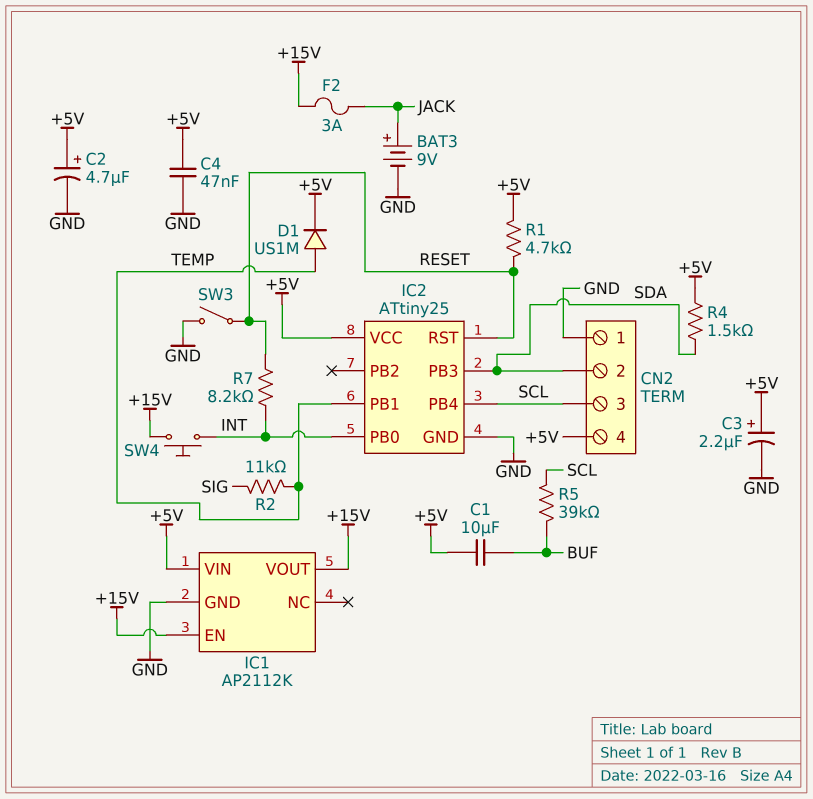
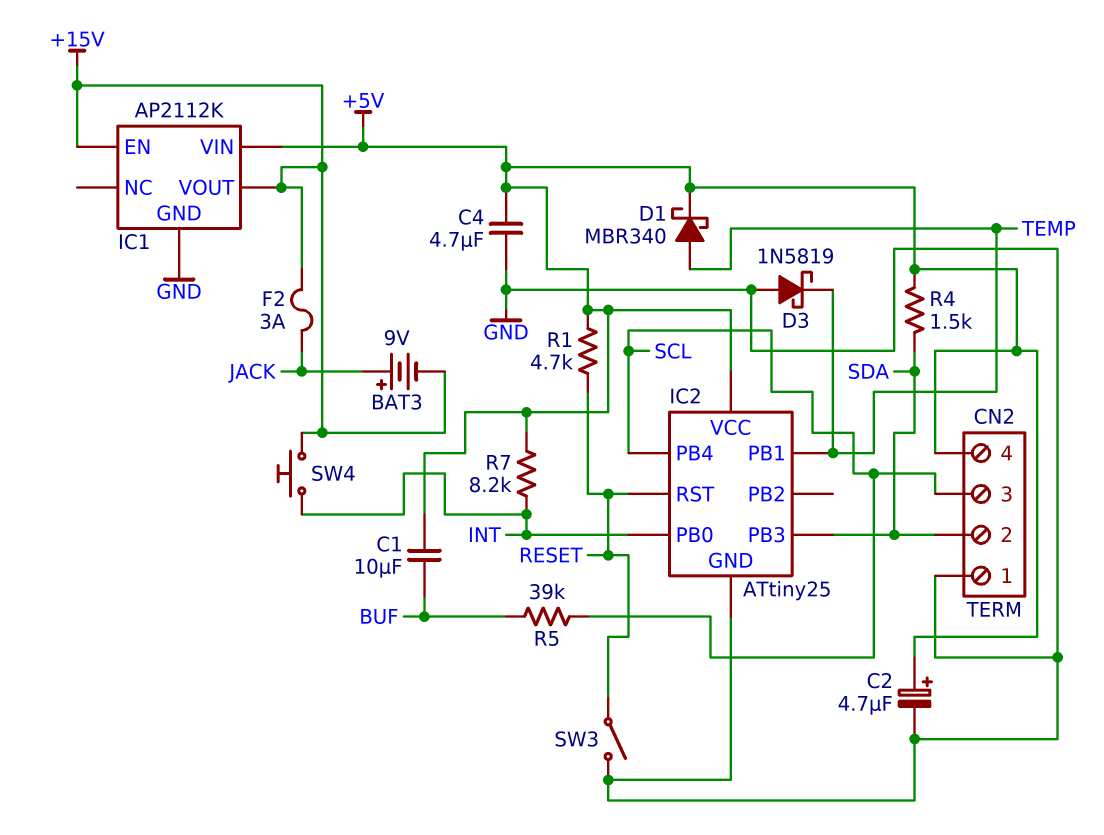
BAT3: 9V (plus JACK, minus GND) -> 9V (plus JACK, minus +15V)
C3: 2.2uF (plus +5V, minus GND) -> none
C4: 47nF (+5V, GND) -> 4.7uF (+5V, GND)
D1: diode US1M (A TEMP, K +5V) -> schottky MBR340 (A TEMP, K +5V)
D3: none -> schottky 1N5819 (A GND, K TEMP)
R2: 11k (SIG, TEMP) -> none
R7: 8.2k (INT, RESET) -> 8.2k (+5V, INT)

